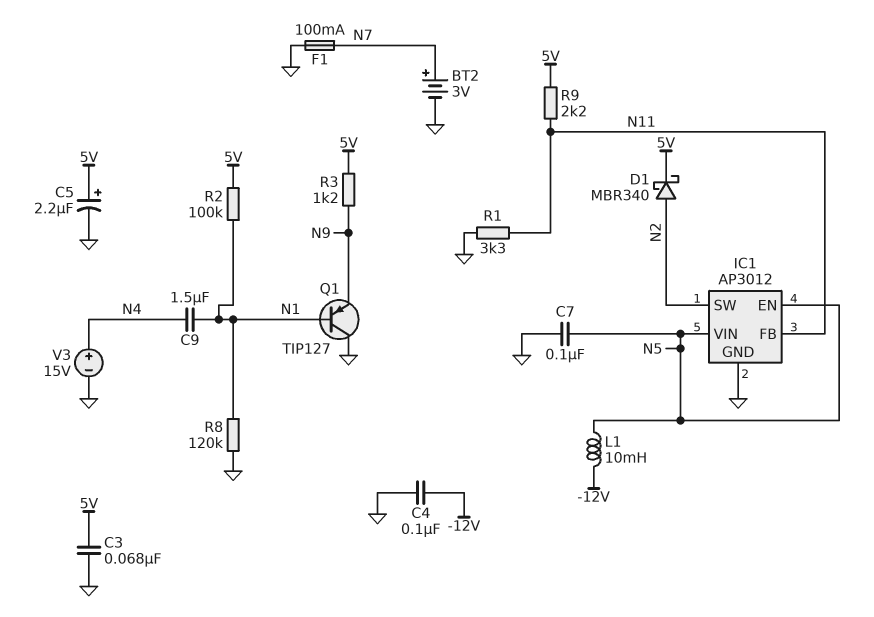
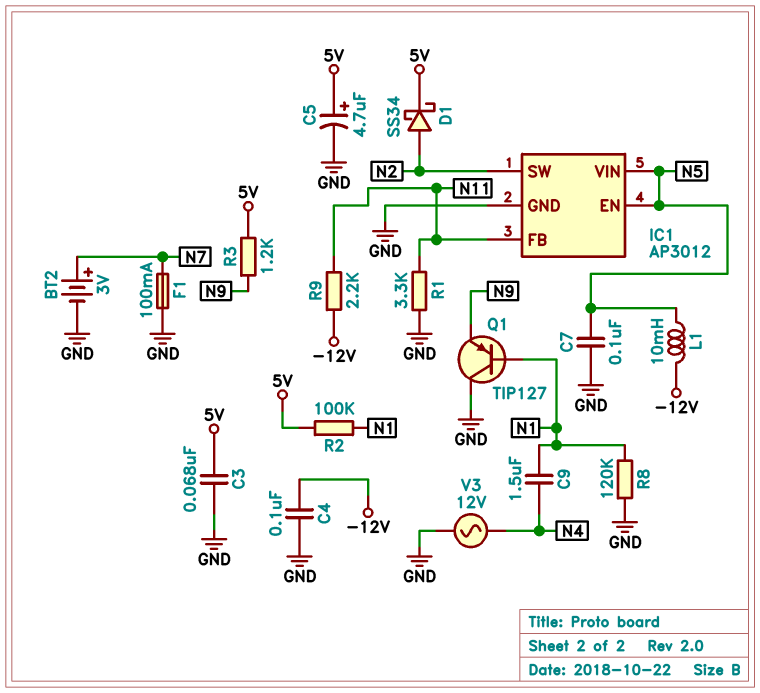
C5: 2.2uF (plus 5V, minus GND) -> 4.7uF (plus 5V, minus GND)
D1: schottky MBR340 (A N2, K 5V) -> schottky SS34 (A N2, K 5V)
R9: 2.2k (5V, N11) -> 2.2k (-12V, N11)
V3: 15V (plus N4, minus GND) -> AC 12V (GND, N4)

